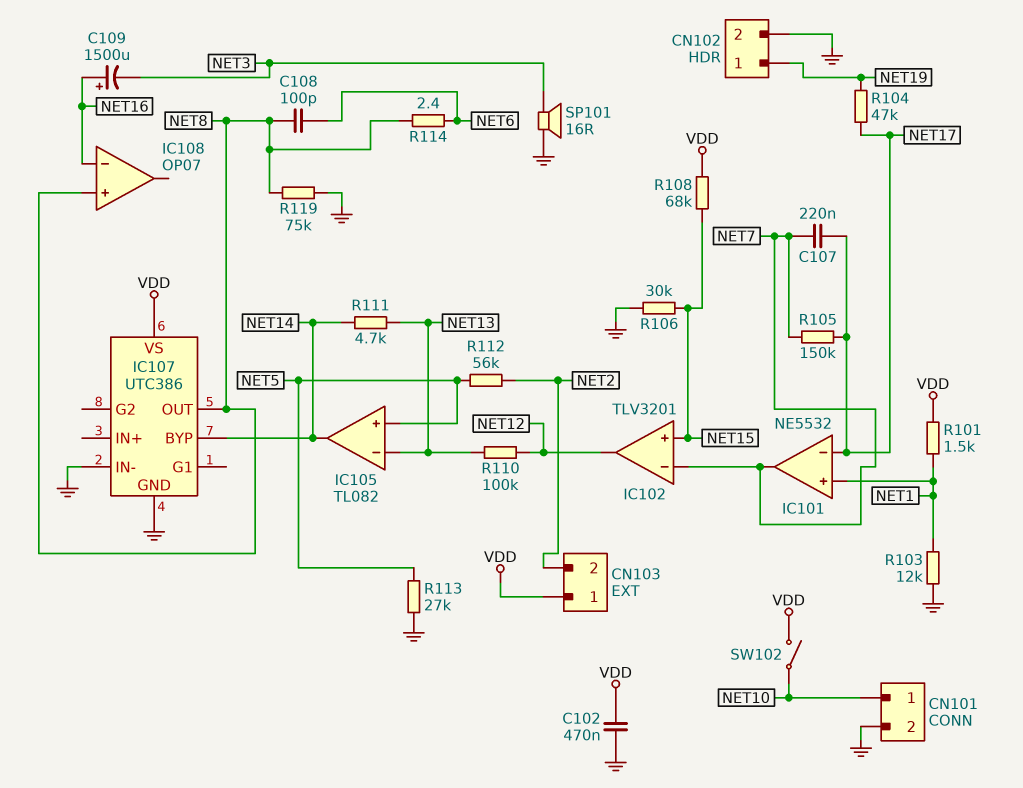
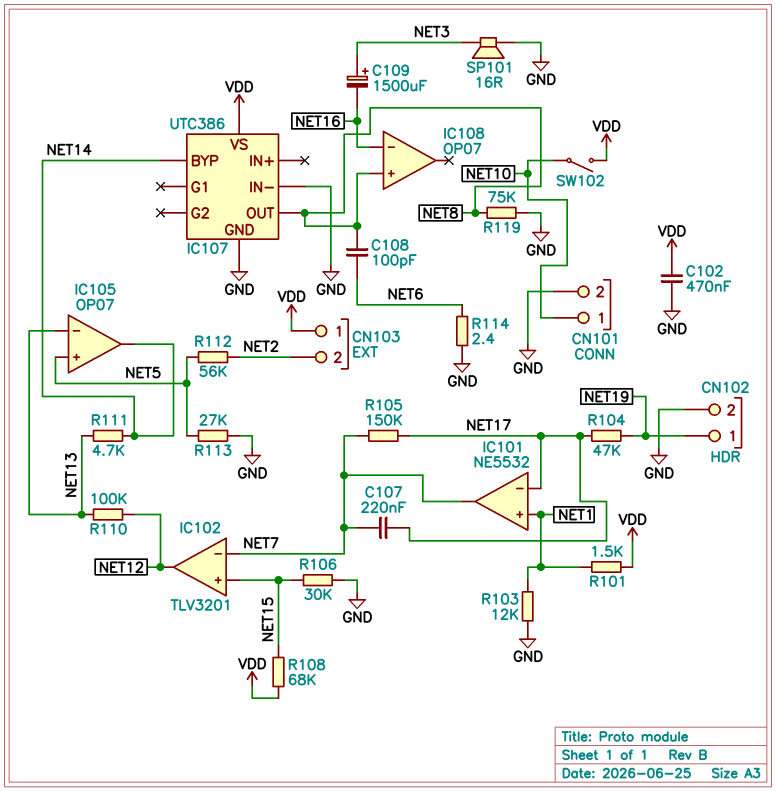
C109: 1500uF (plus NET16, minus NET3) -> 1500uF (plus NET3, minus NET16)
IC105: TL082 -> OP07
R114: 2.4 (NET6, NET8) -> 2.4 (GND, NET6)

